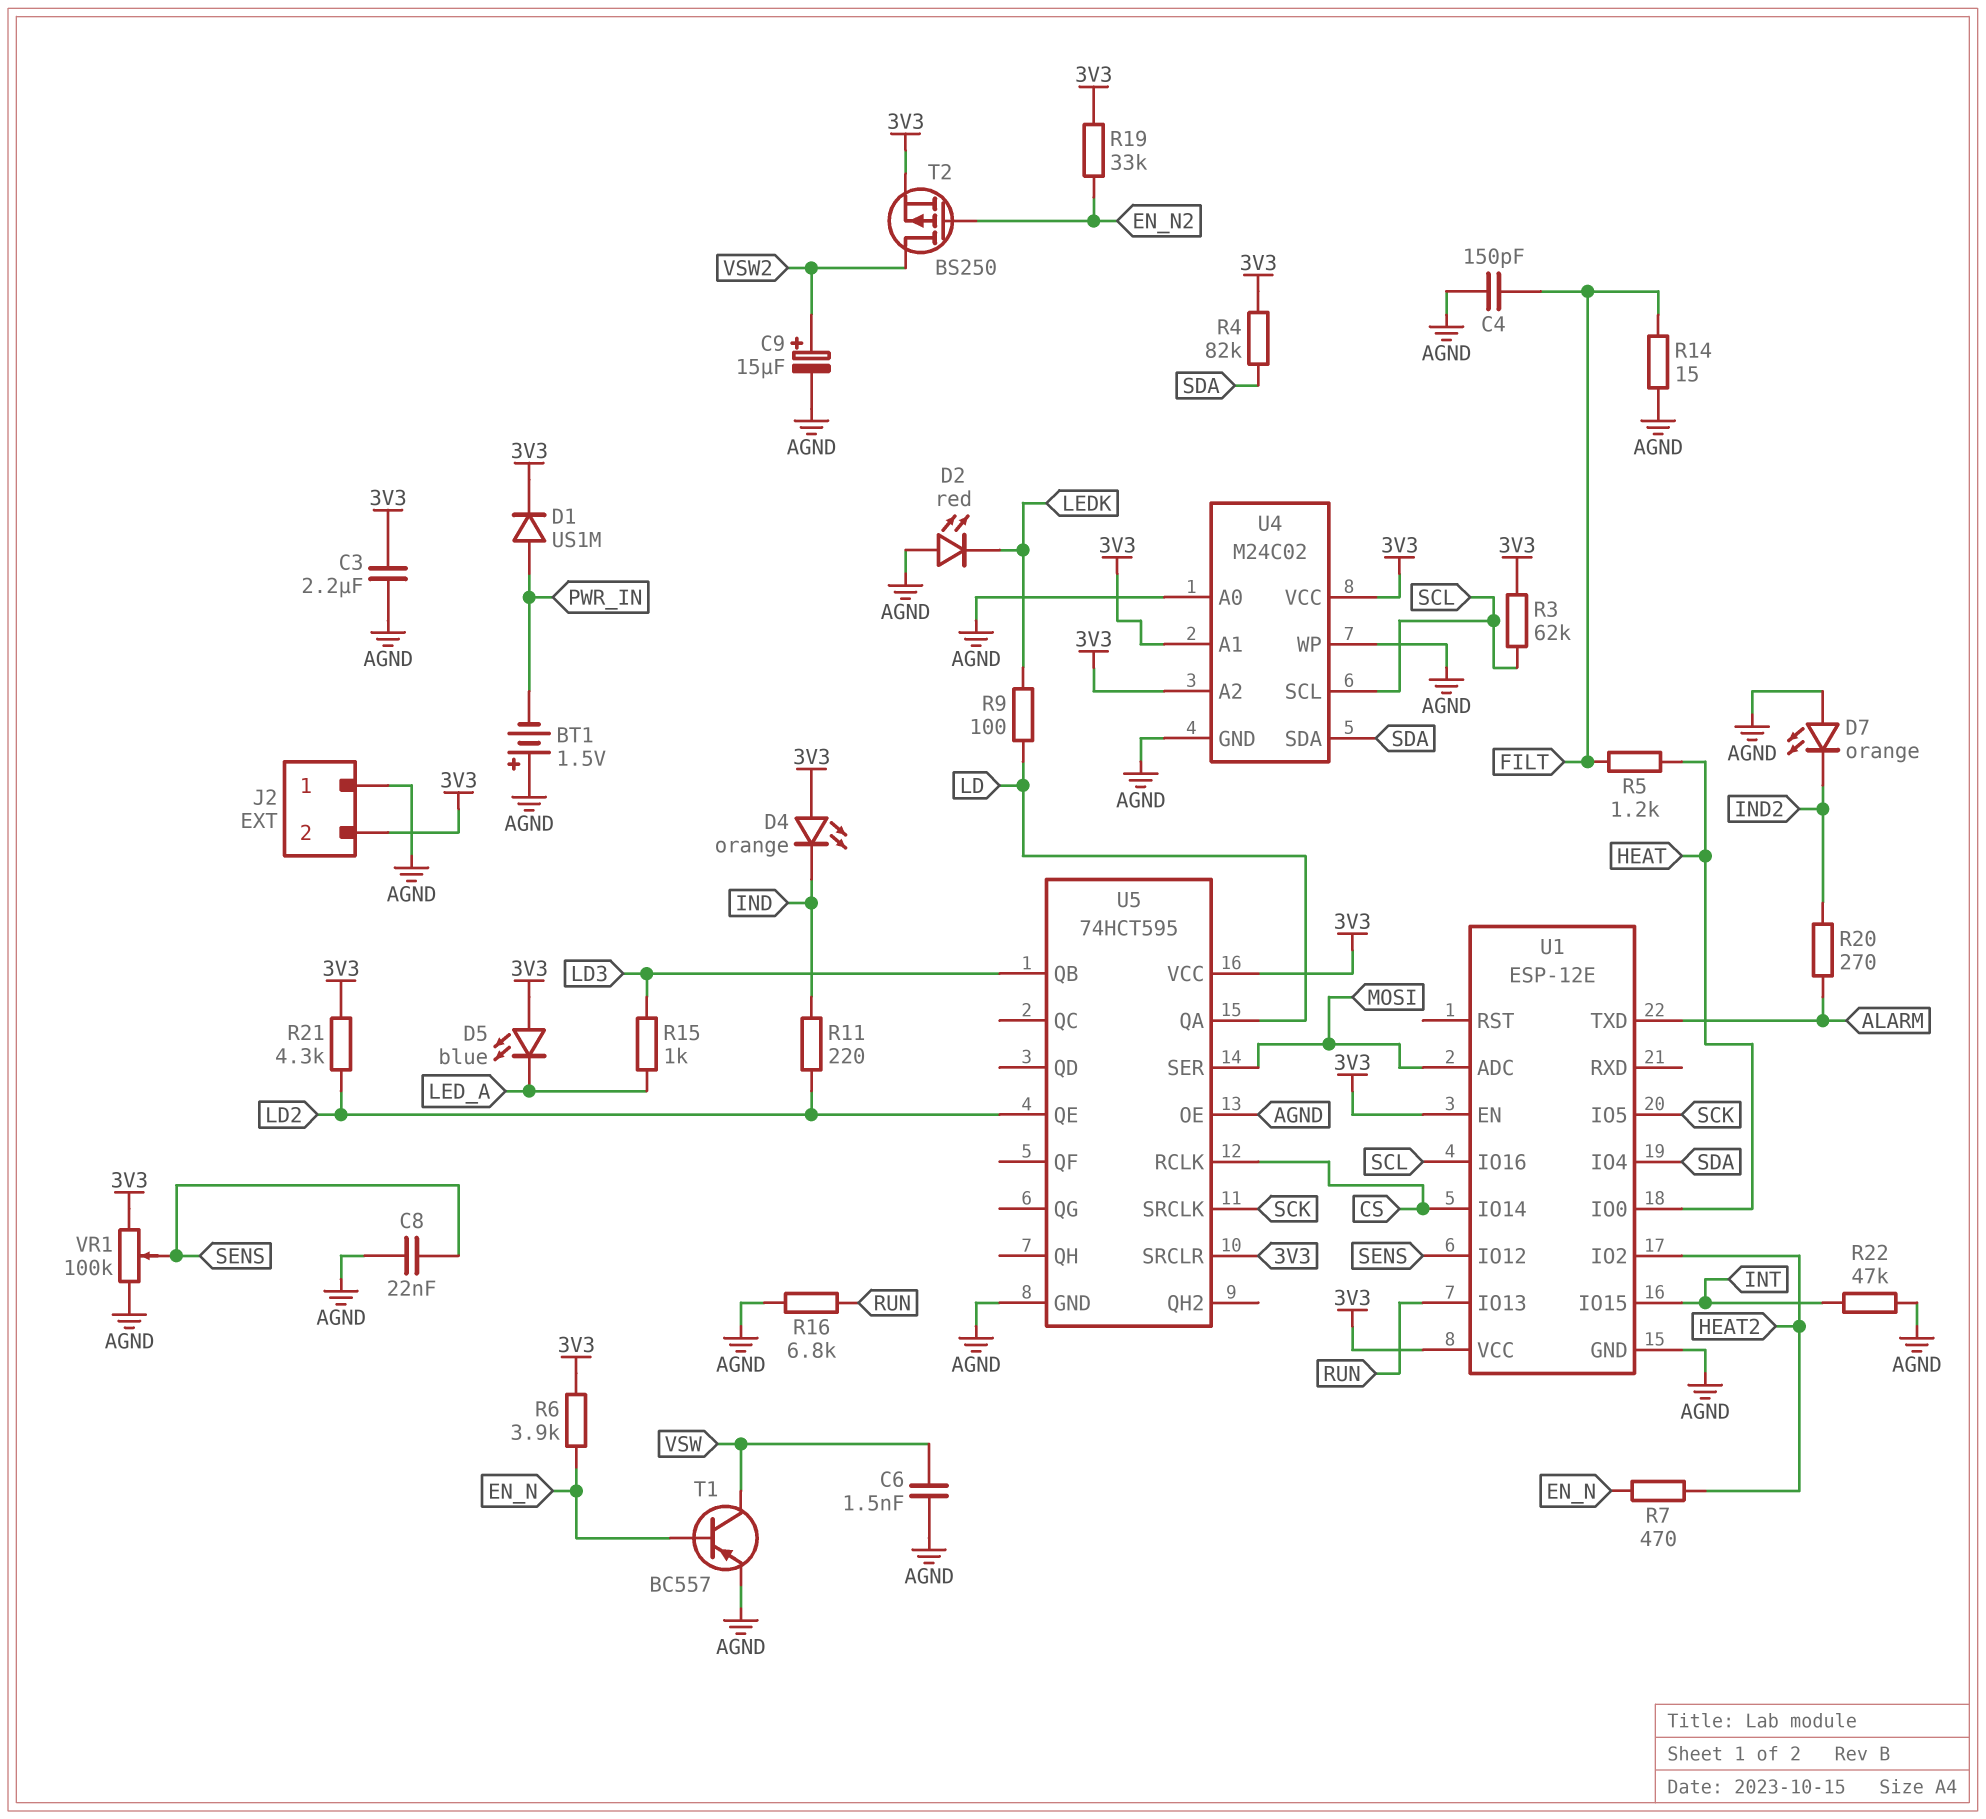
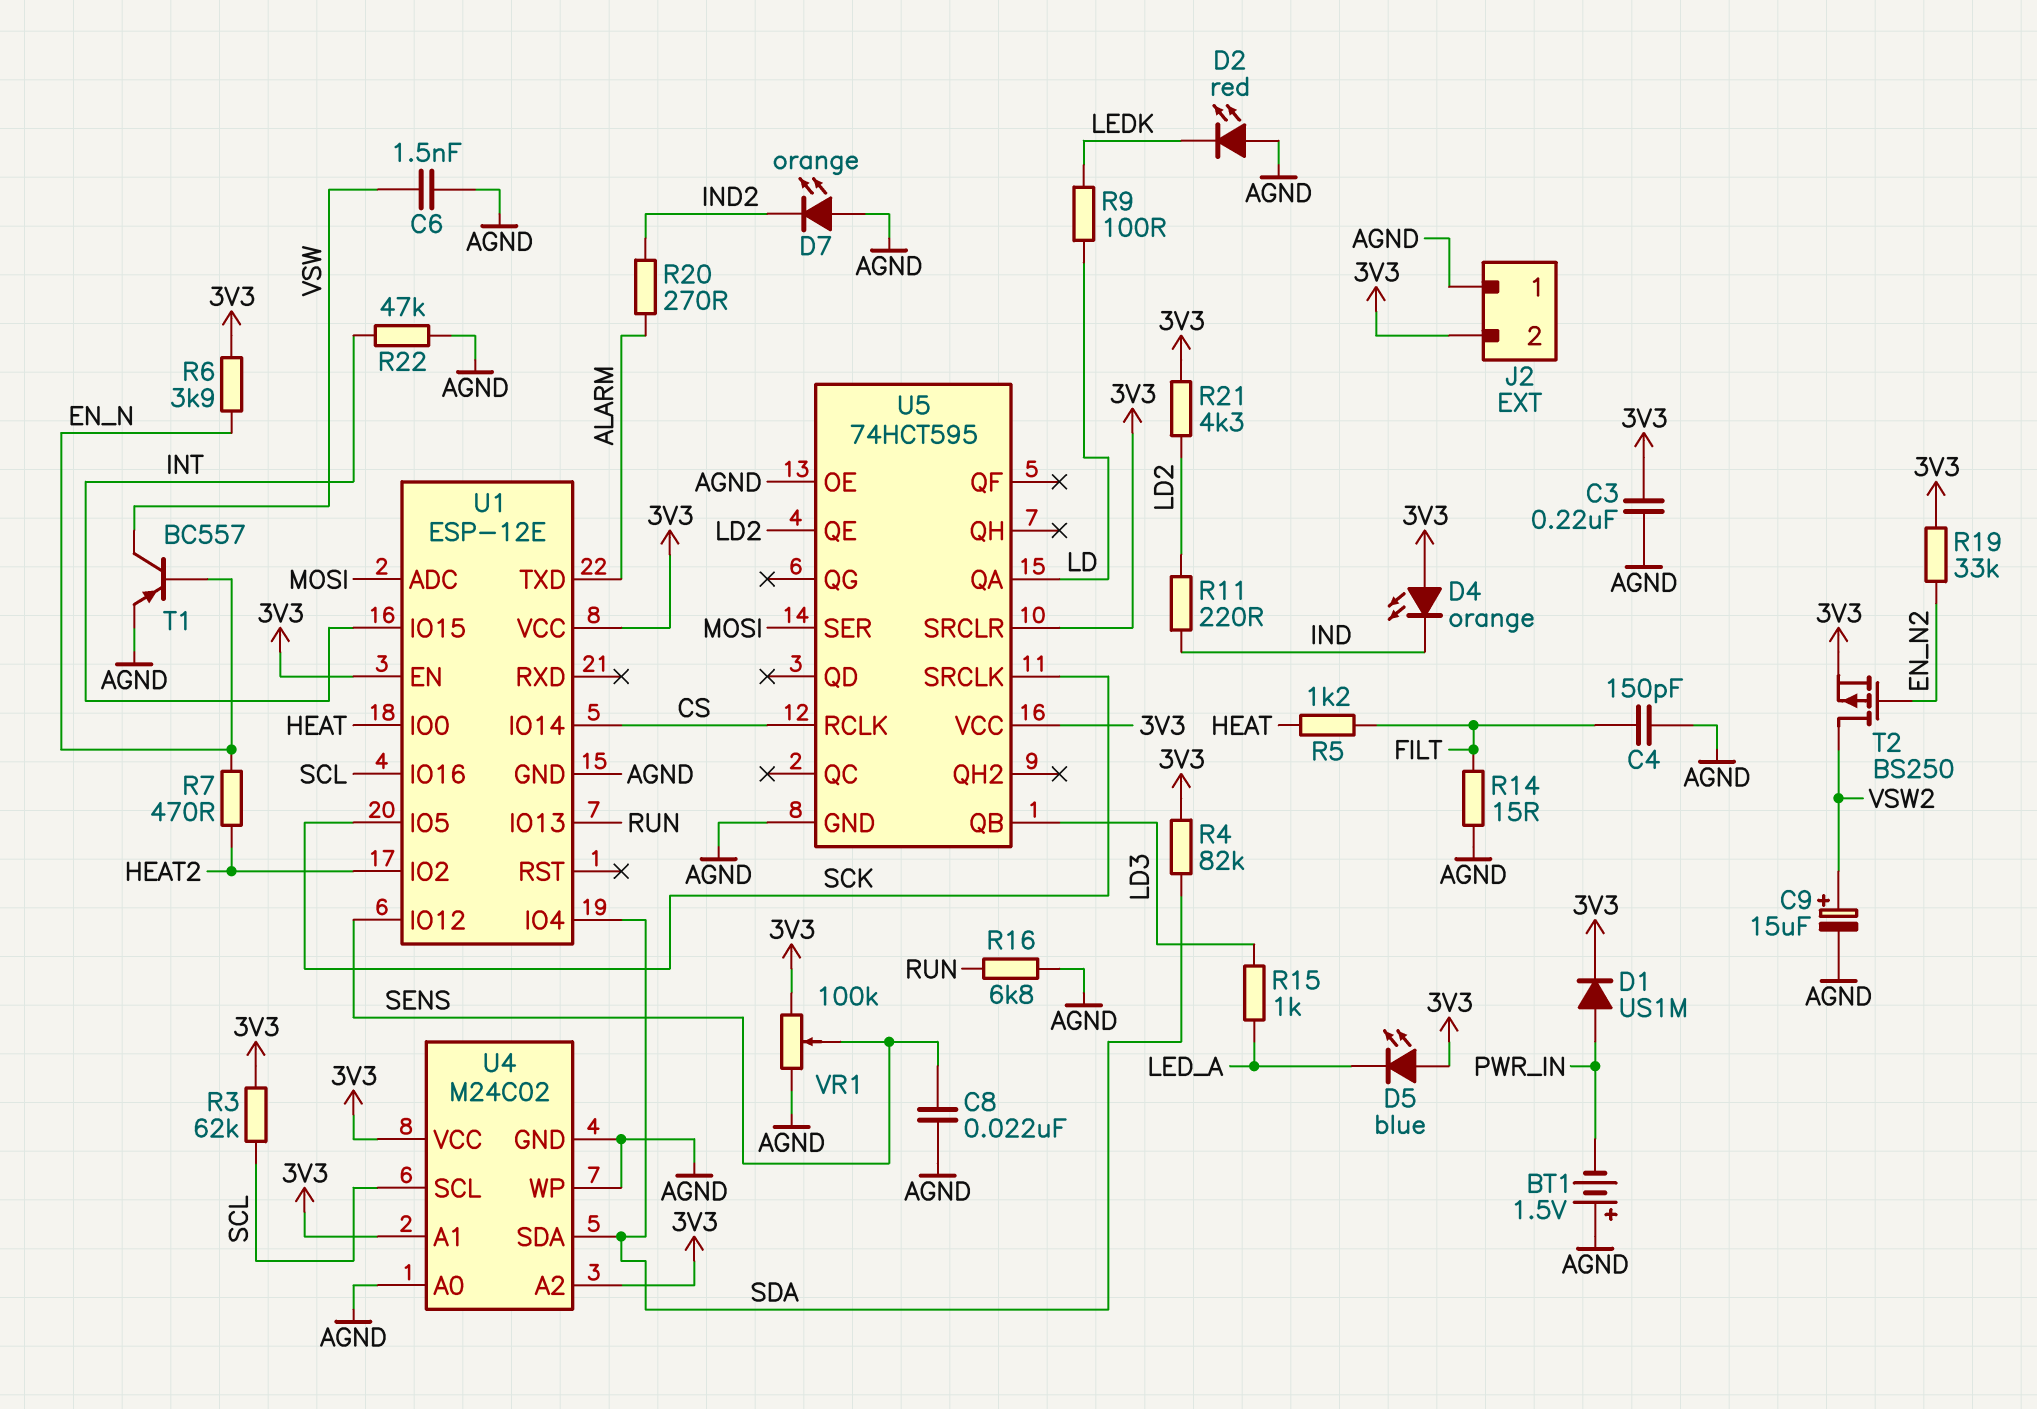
C3: 2.2uF (3V3, AGND) -> 220nF (3V3, AGND)

